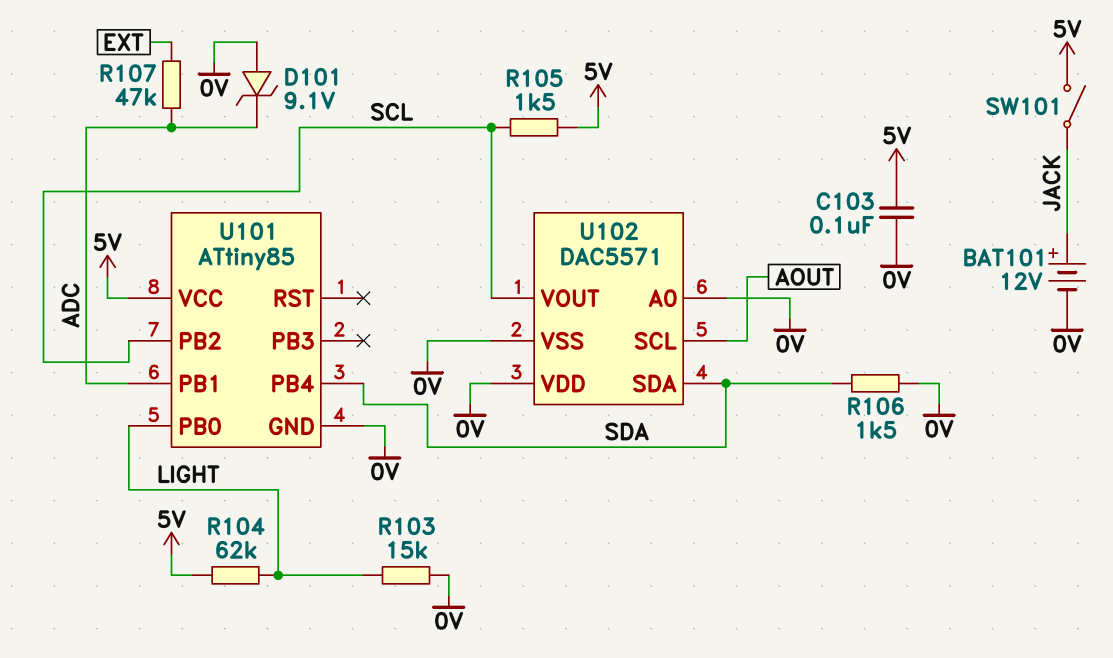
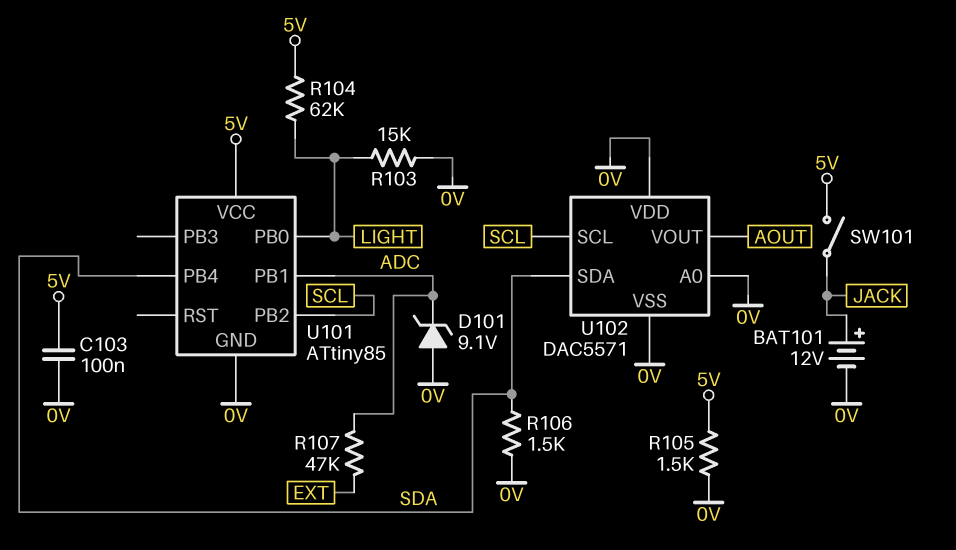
R105: 1.5k (5V, SCL) -> 1.5k (0V, 5V)
U102 pin SCL: AOUT -> SCL
U102 pin VOUT: SCL -> AOUT

